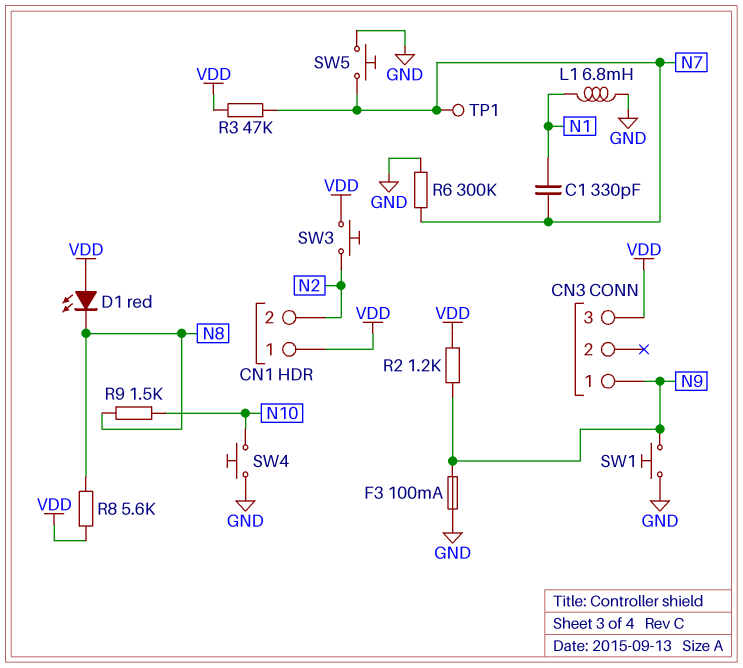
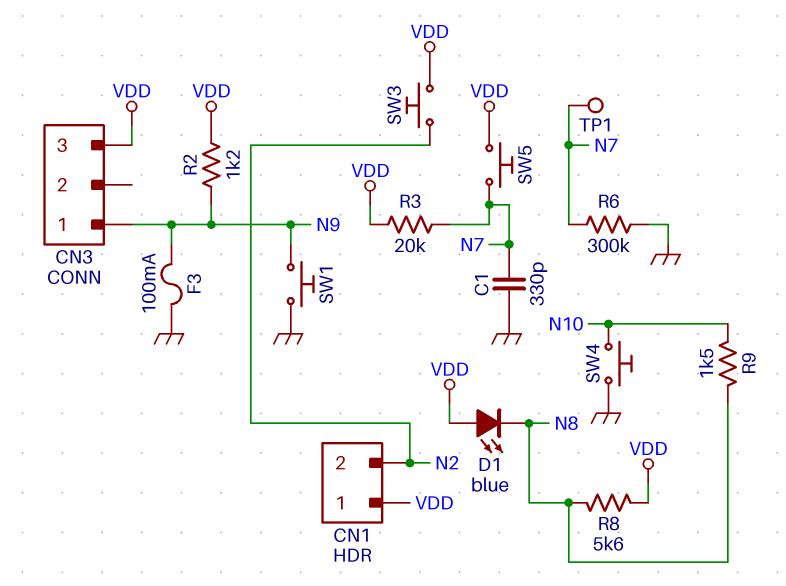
C1: 330pF (N1, N7) -> 330pF (GND, N7)
D1: LED red (A VDD, K N8) -> LED blue (A VDD, K N8)
L1: 6.8mH (GND, N1) -> none
R3: 47k (N7, VDD) -> 20k (N7, VDD)
SW5: button (GND, N7) -> button (N7, VDD)

